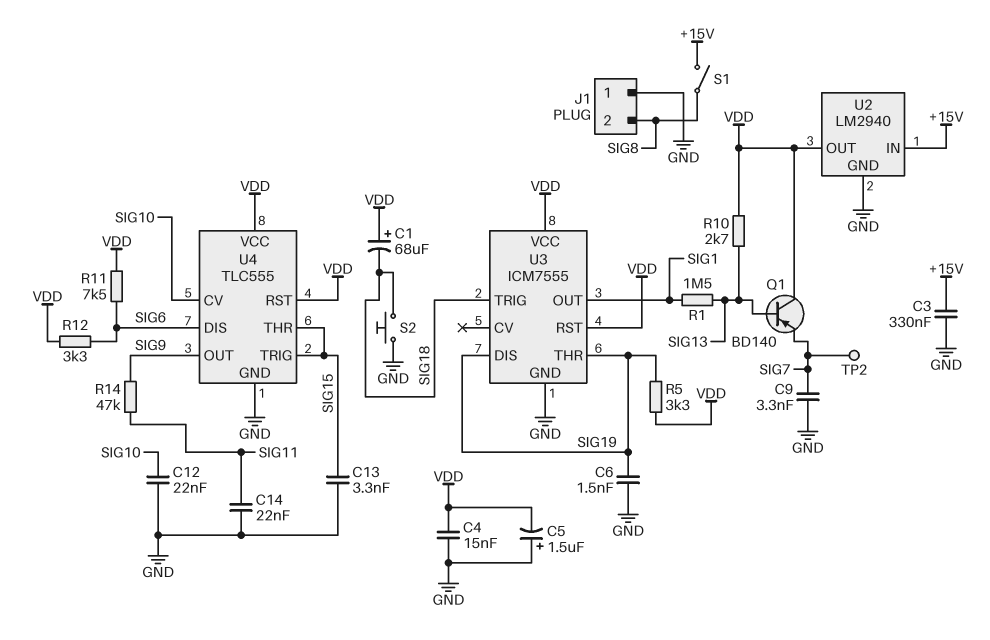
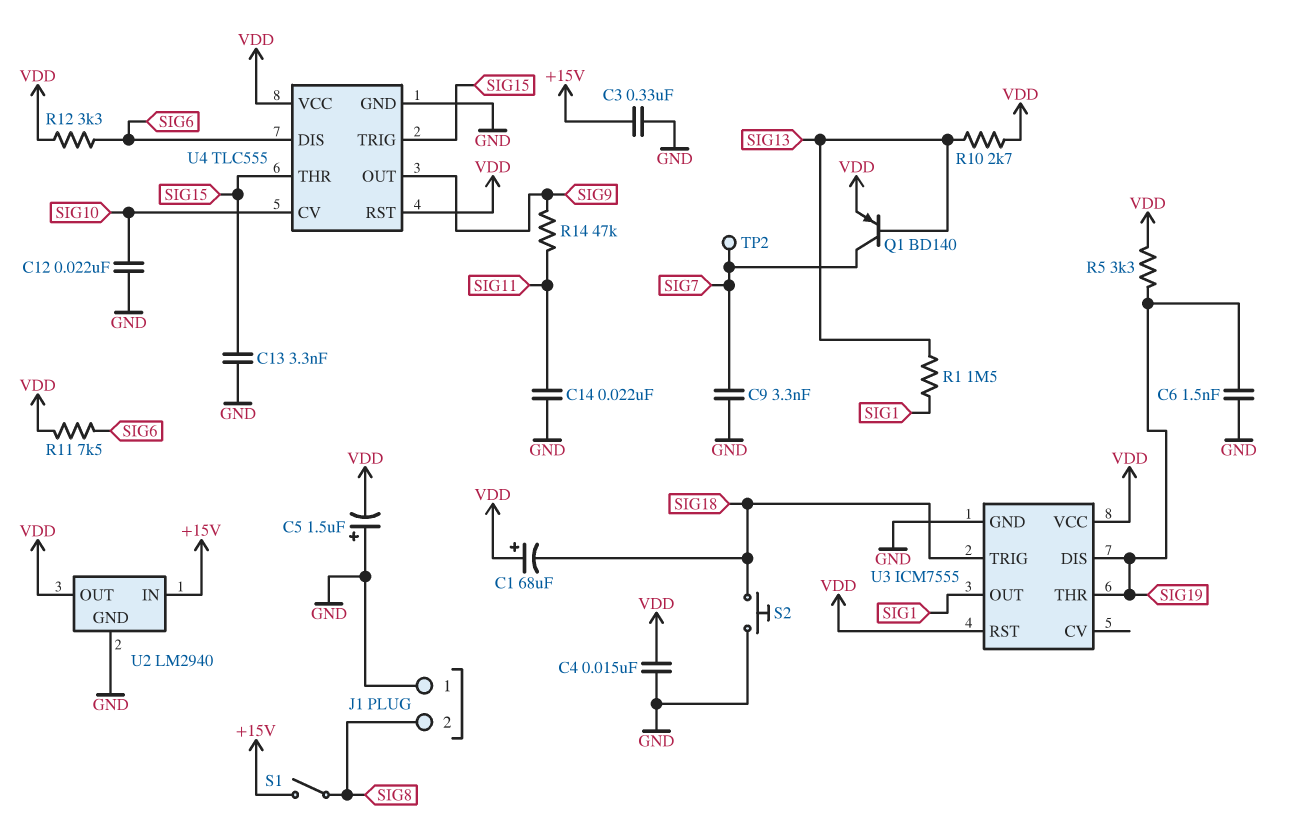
Q1: PNP BD140 (B SIG13, C VDD, E SIG7) -> PNP BD140 (B SIG13, C SIG7, E VDD)

